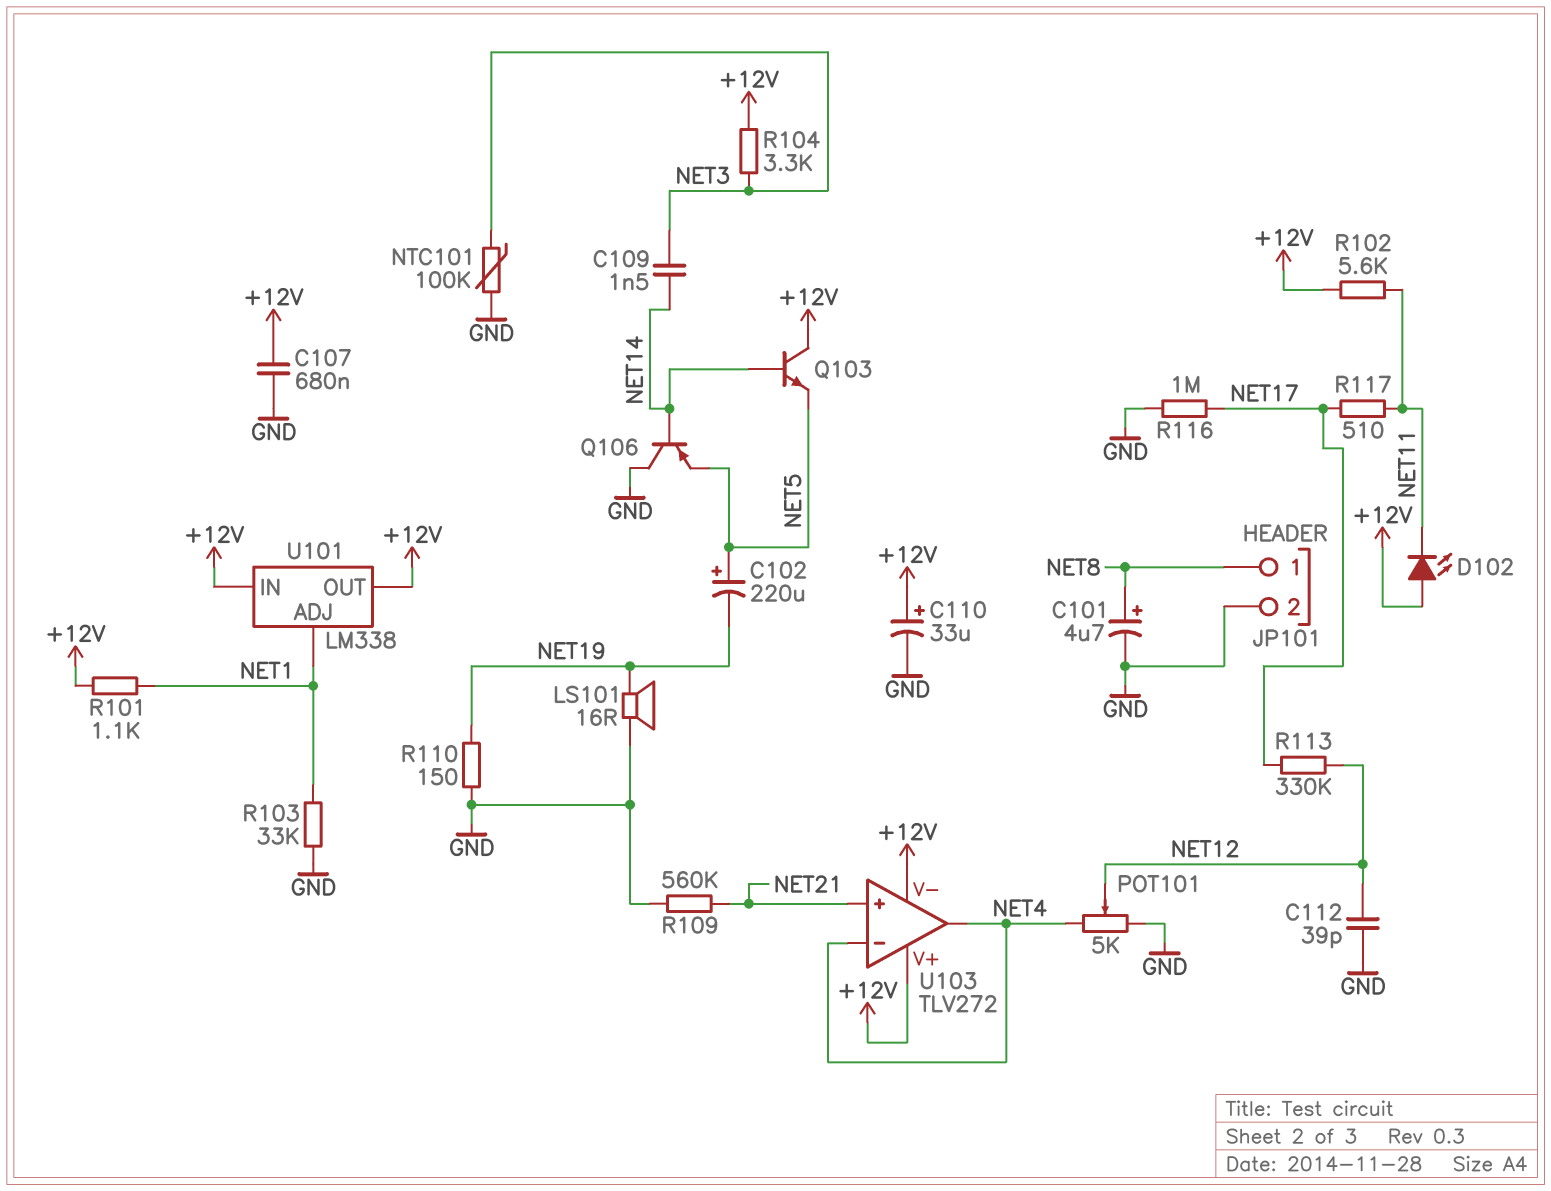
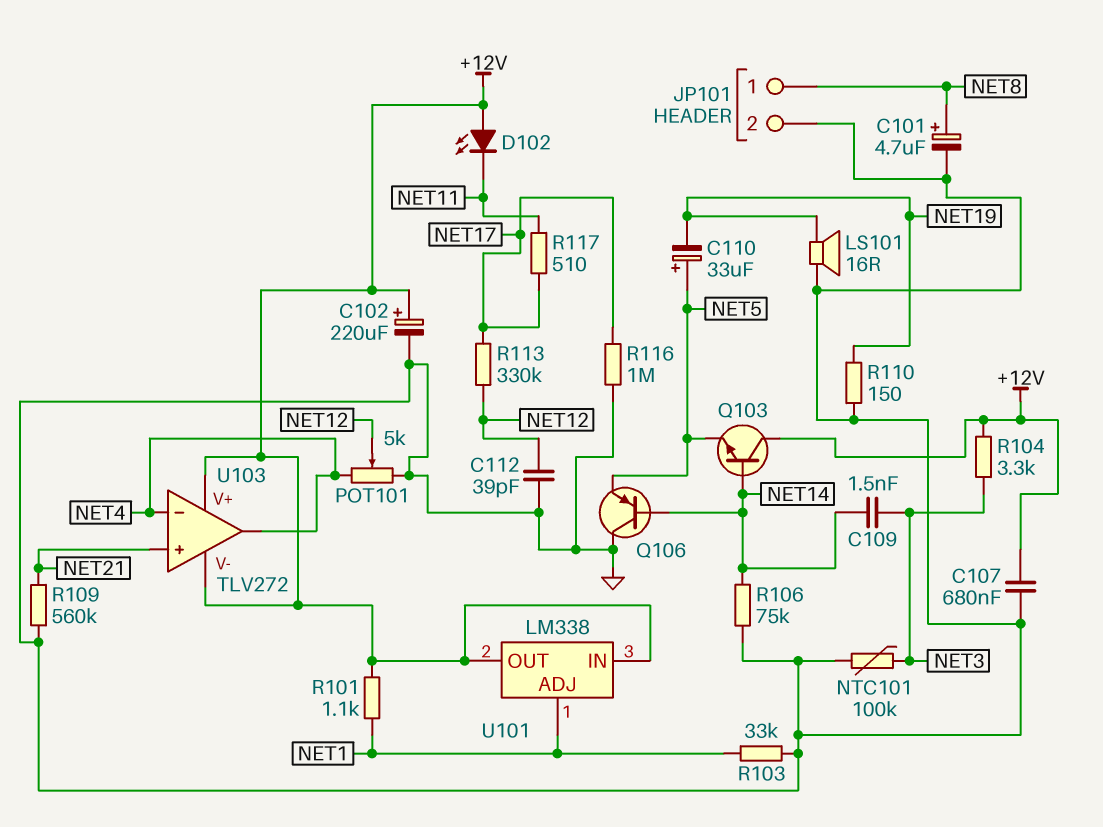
C102: 220uF (plus NET5, minus NET19) -> 220uF (plus +12V, minus GND)
C110: 33uF (plus +12V, minus GND) -> 33uF (plus NET5, minus NET19)
R102: 5.6k (+12V, NET11) -> none
R106: none -> 75k (GND, NET14)

